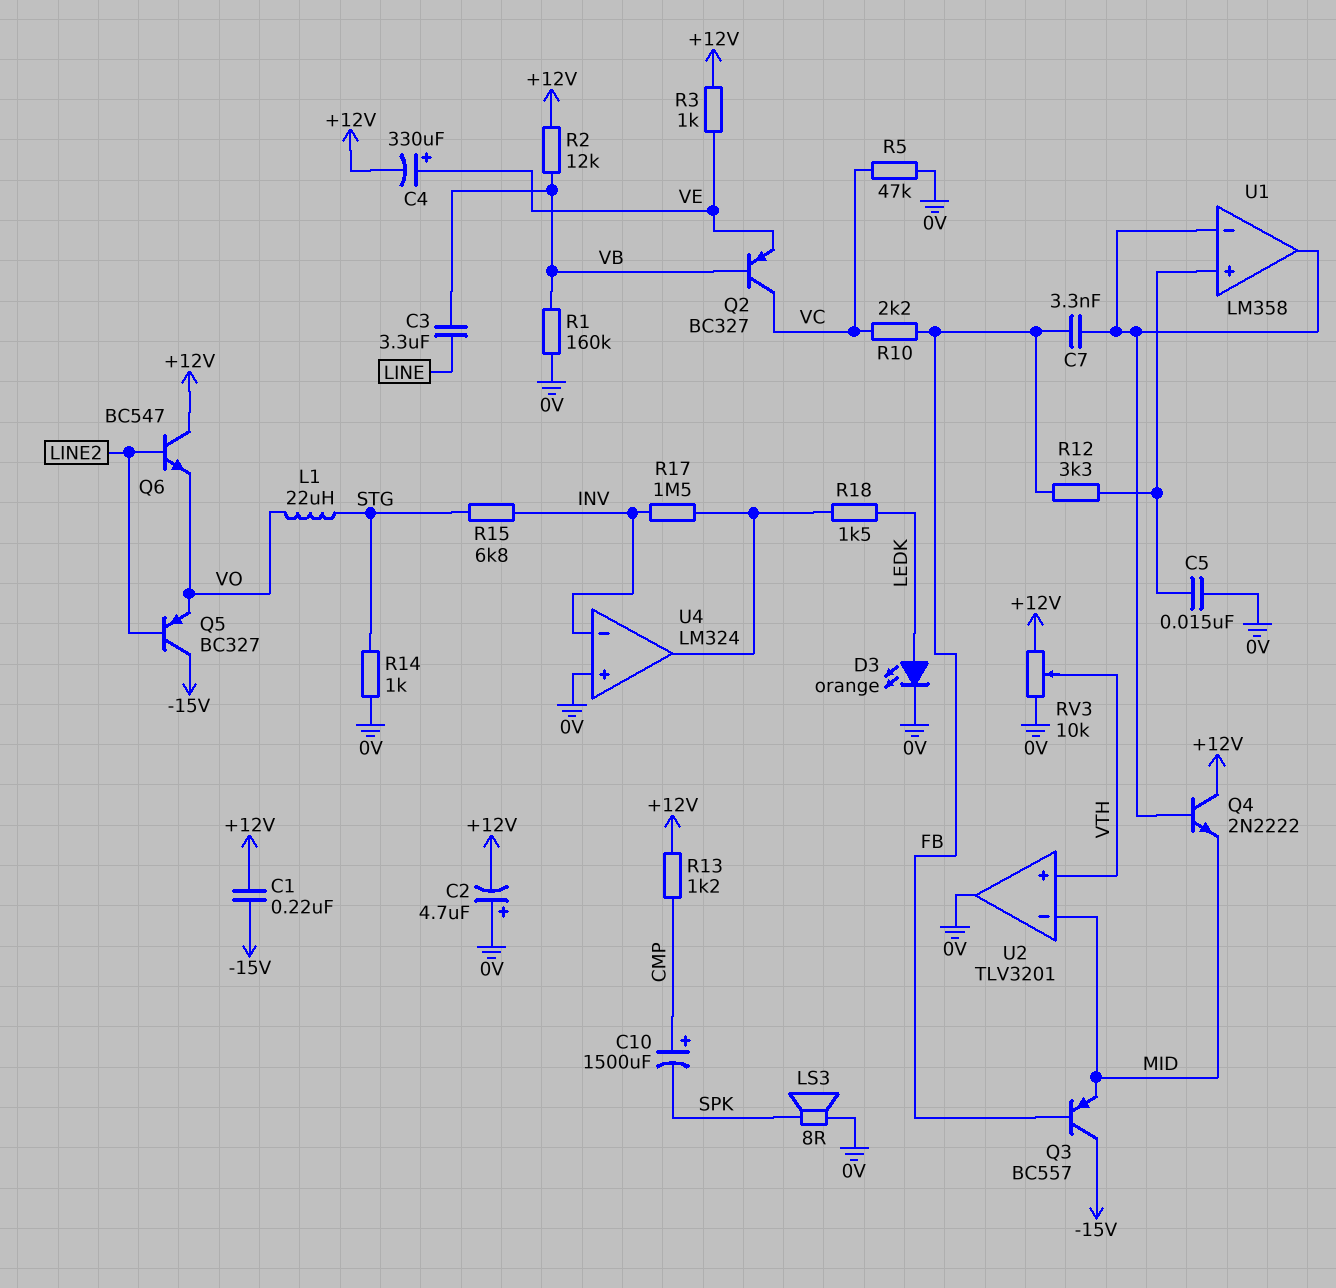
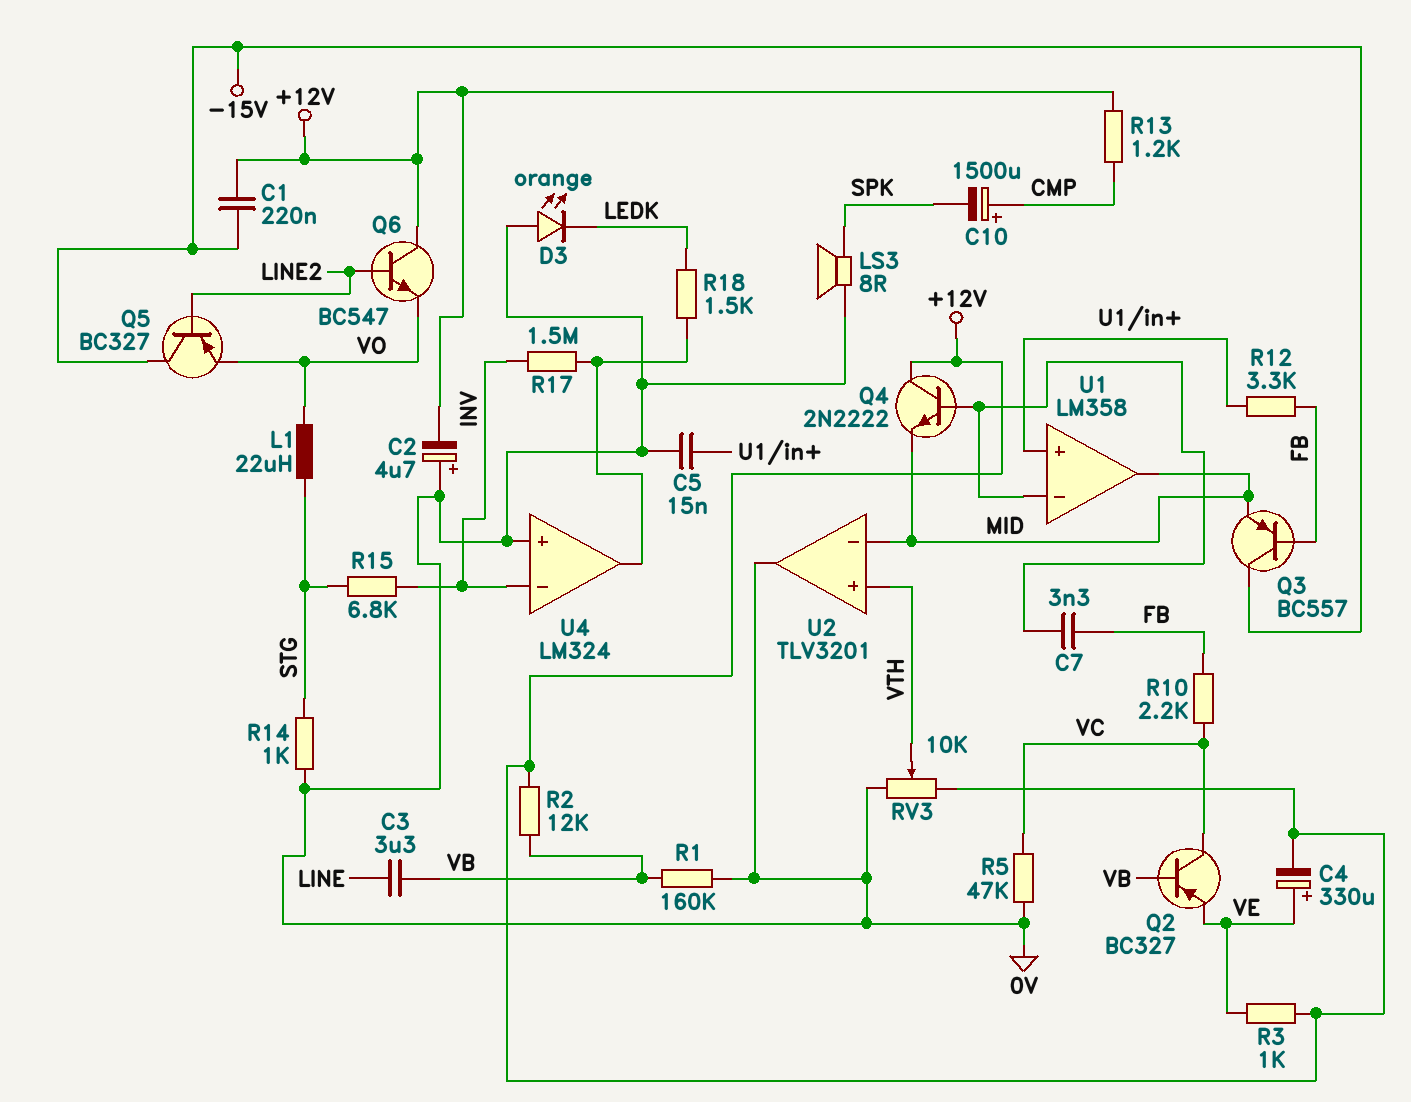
D3: LED orange (A LEDK, K 0V) -> LED orange (A 0V, K LEDK)
U1 pin out: U1/in- -> MID

